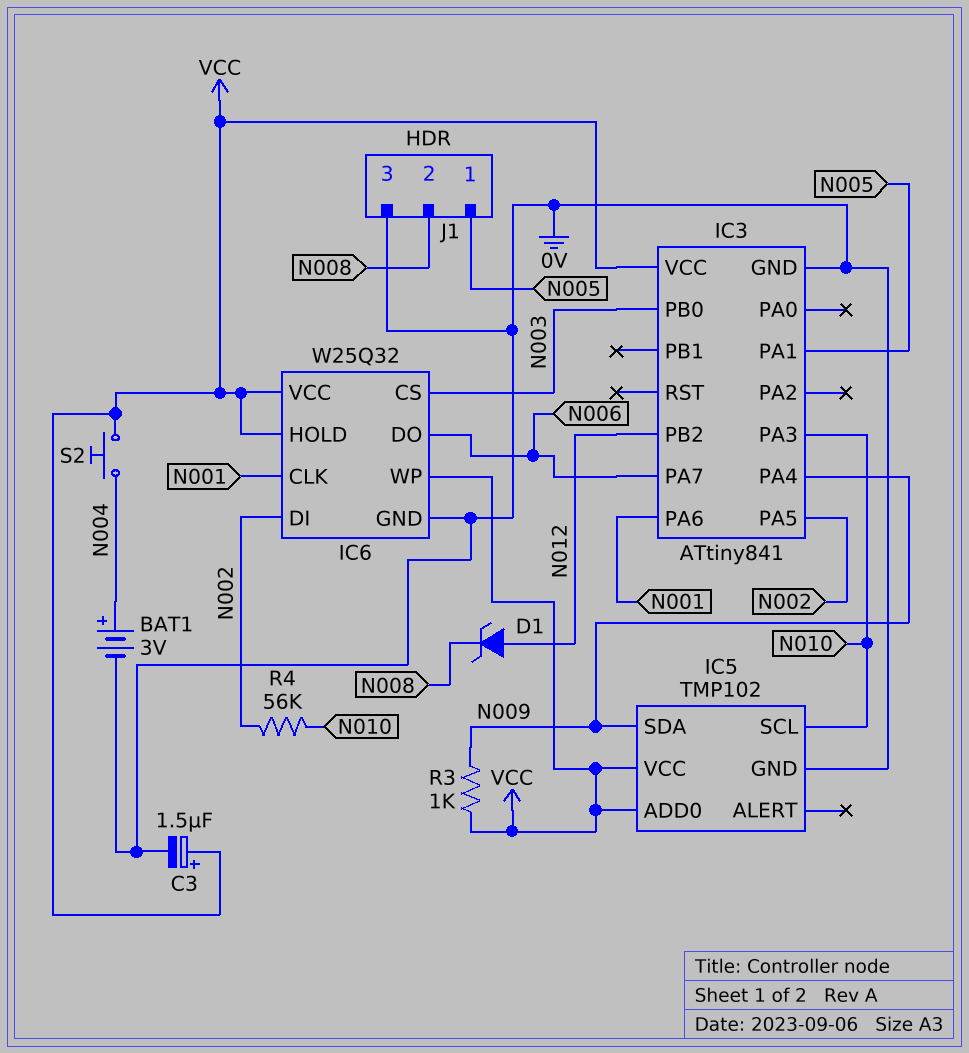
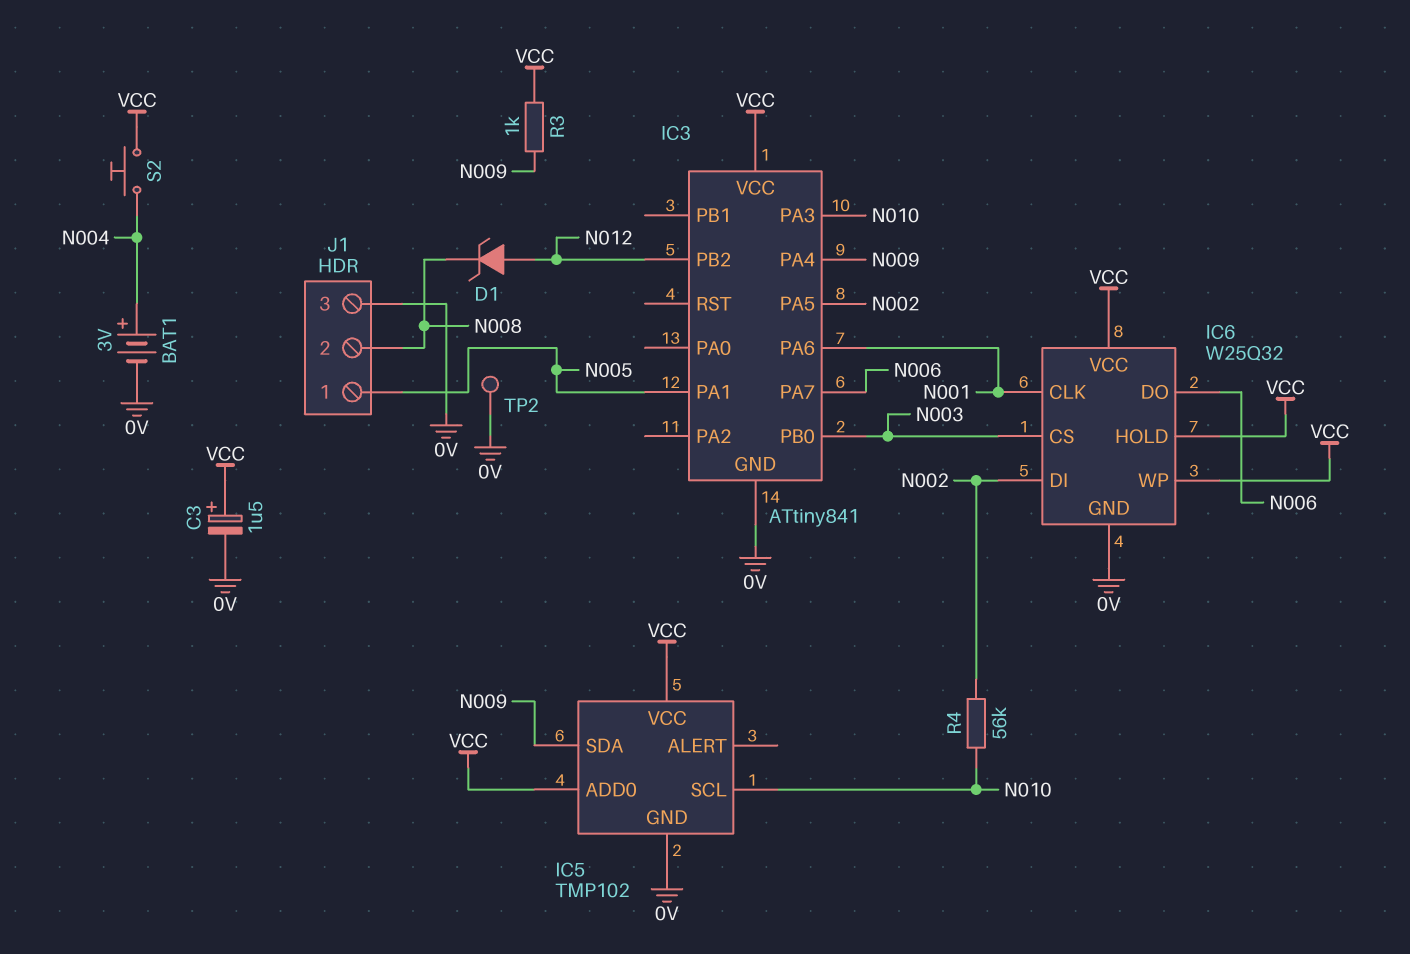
TP2: none -> test point (0V)

